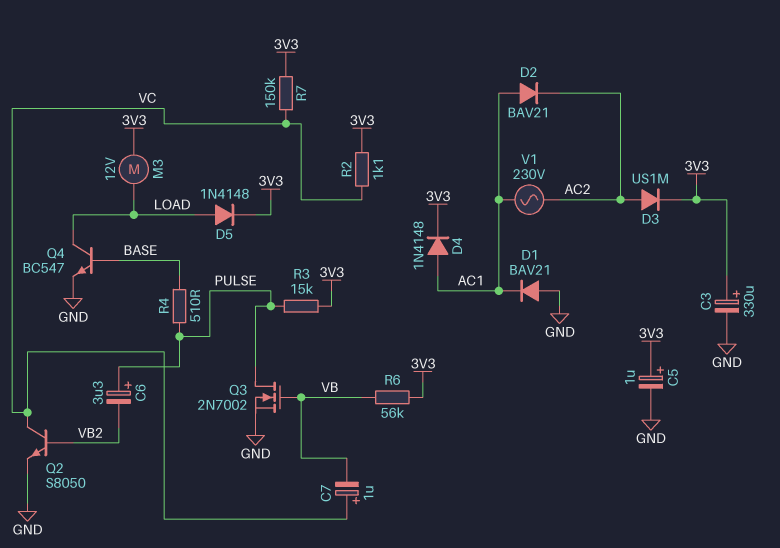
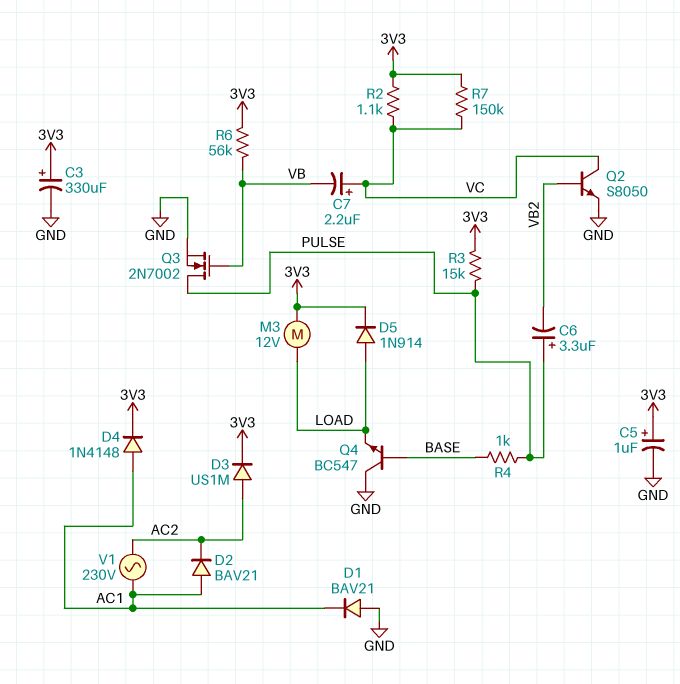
C7: 1uF (plus VC, minus VB) -> 2.2uF (plus VC, minus VB)
D5: diode 1N4148 (A LOAD, K 3V3) -> diode 1N914 (A LOAD, K 3V3)
Q4: NPN BC547 (B BASE, C LOAD, E GND) -> NPN BC547 (B BASE, C GND, E LOAD)
R4: 510 (BASE, PULSE) -> 1k (BASE, PULSE)

